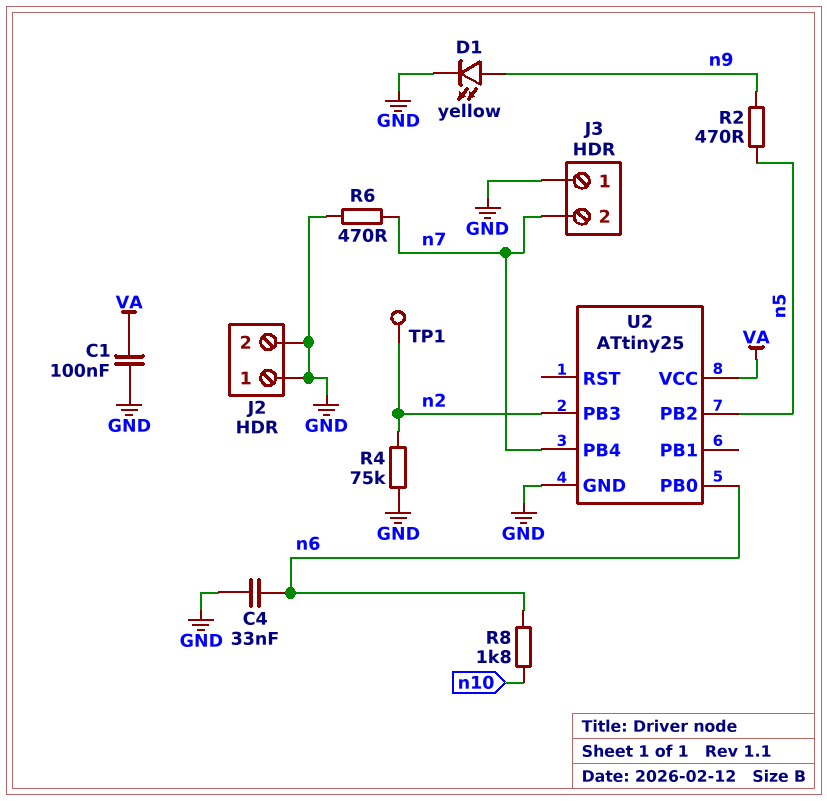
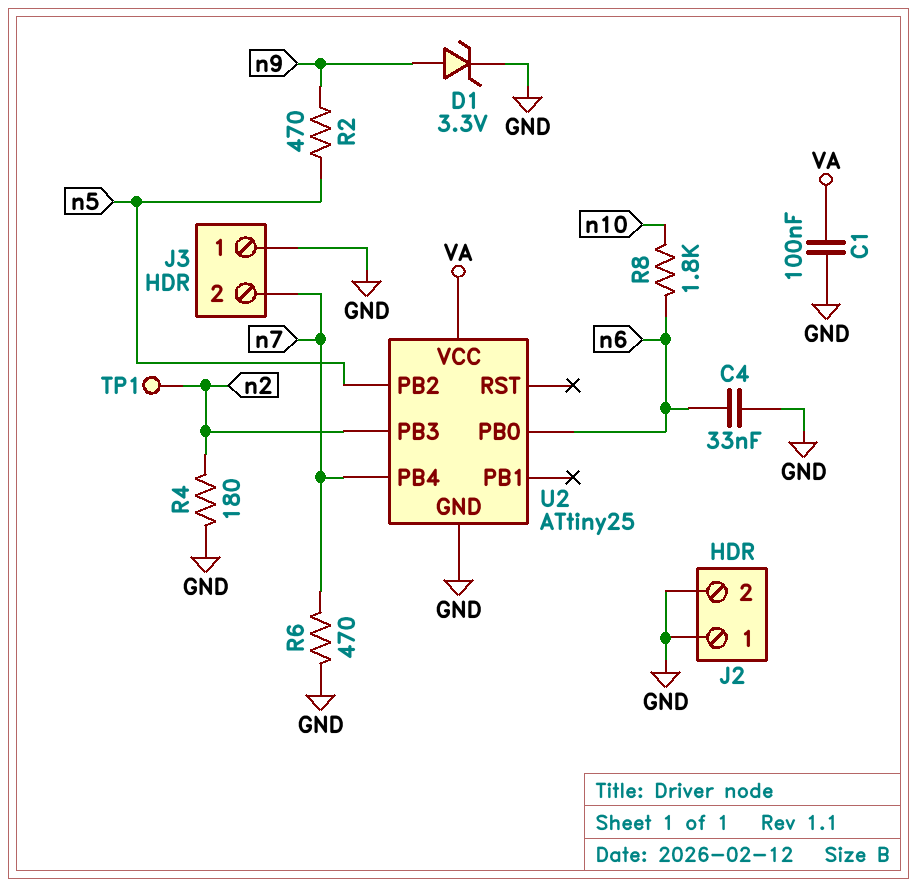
D1: LED yellow (A n9, K GND) -> zener 3.3V (A n9, K GND)
R4: 75k (GND, n2) -> 180 (GND, n2)

